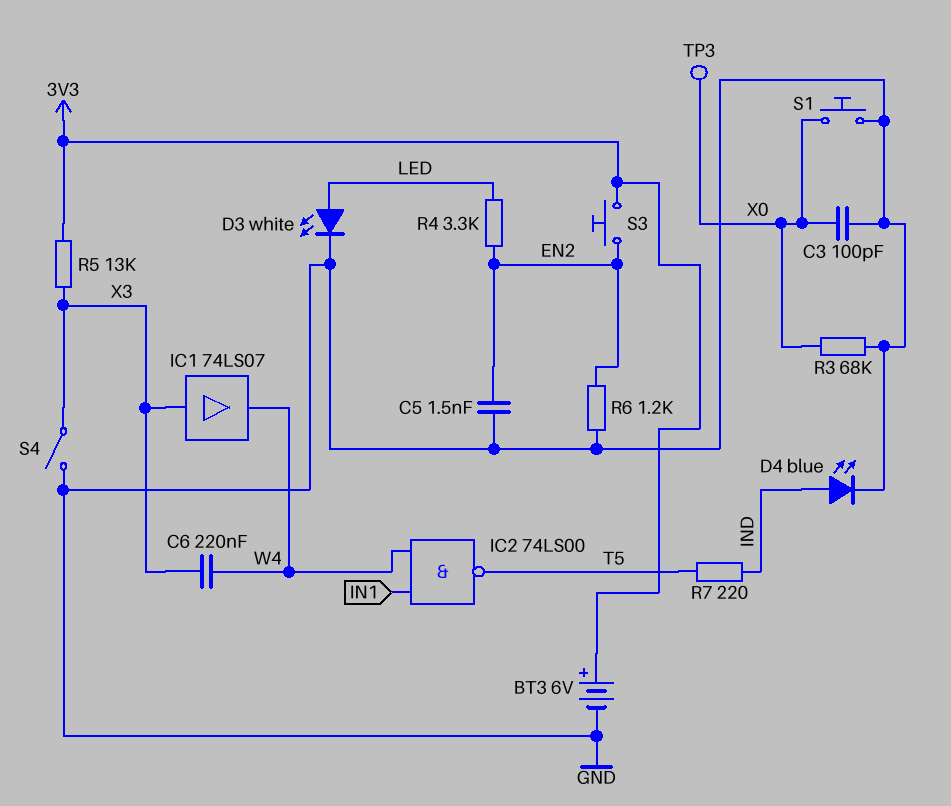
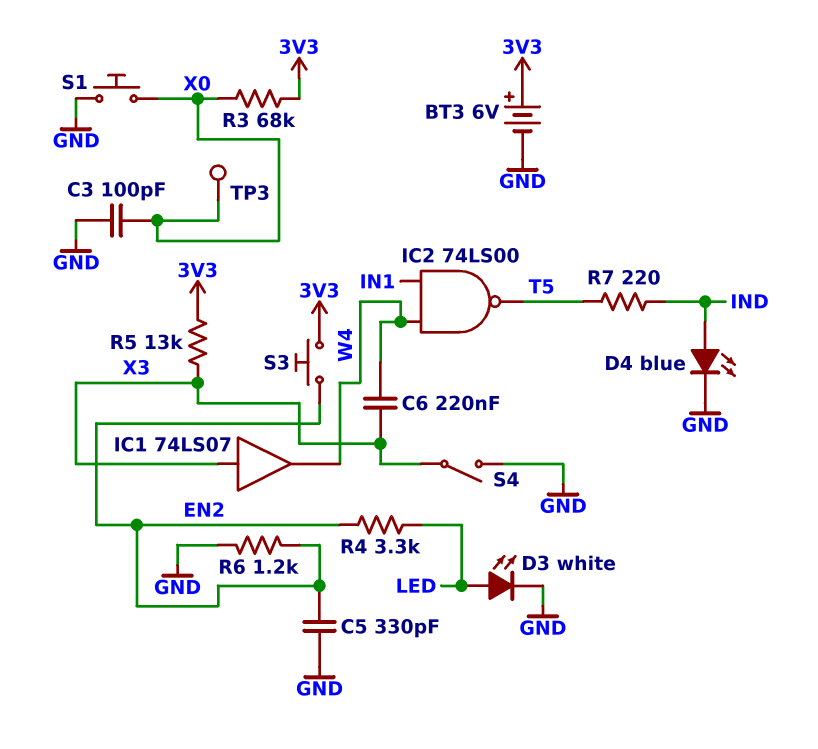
C5: 1.5nF (EN2, GND) -> 330pF (EN2, GND)
R3: 68k (GND, X0) -> 68k (3V3, X0)

